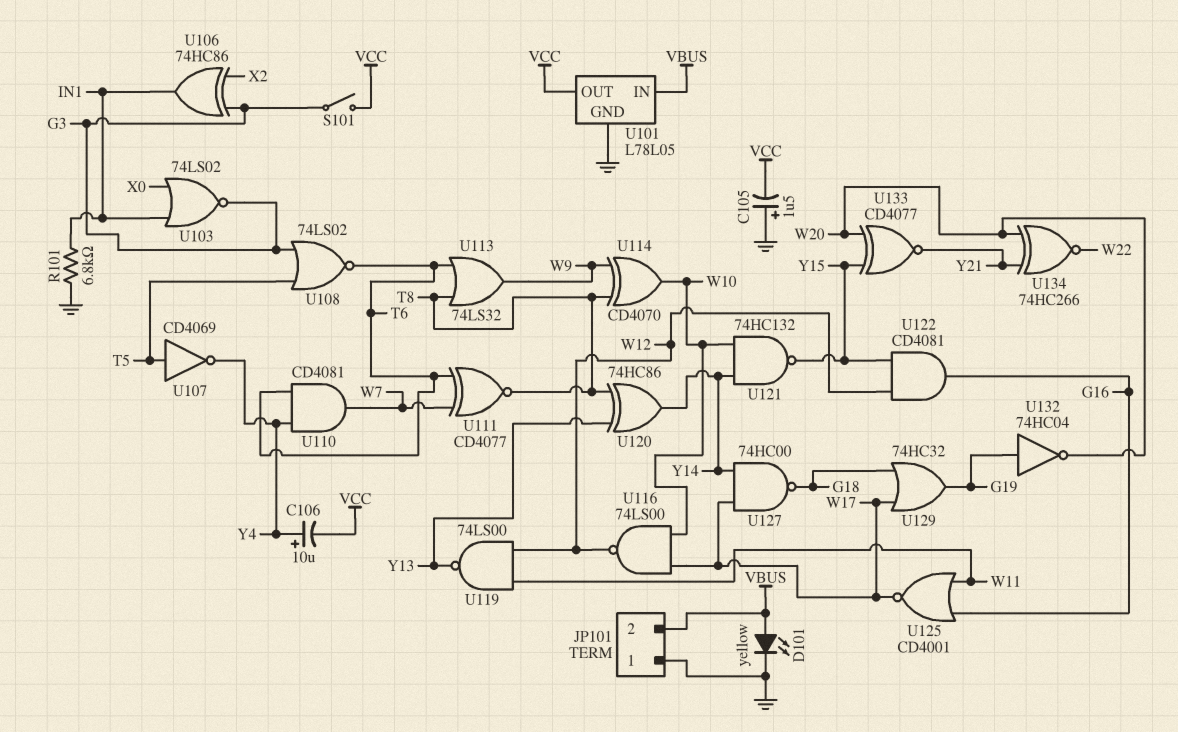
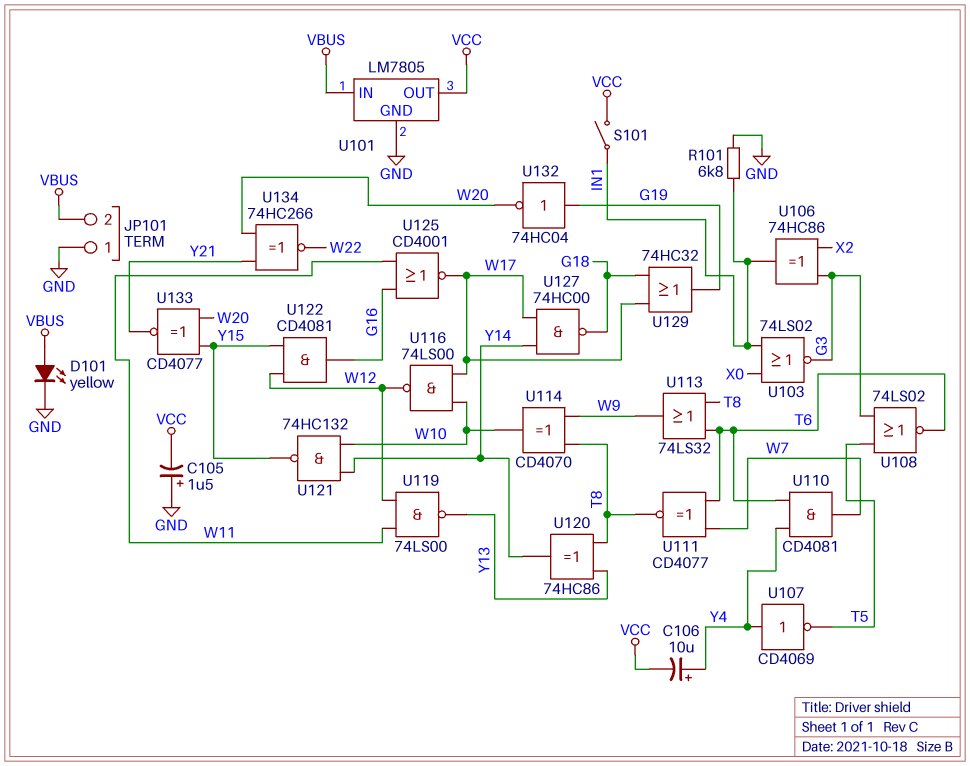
S101: switch (G3, VCC) -> switch (IN1, VCC)
U101: L78L05 -> LM7805
U107: NOT CD4069 (in T5, out Y4) -> NOT CD4069 (in Y4, out T5)

